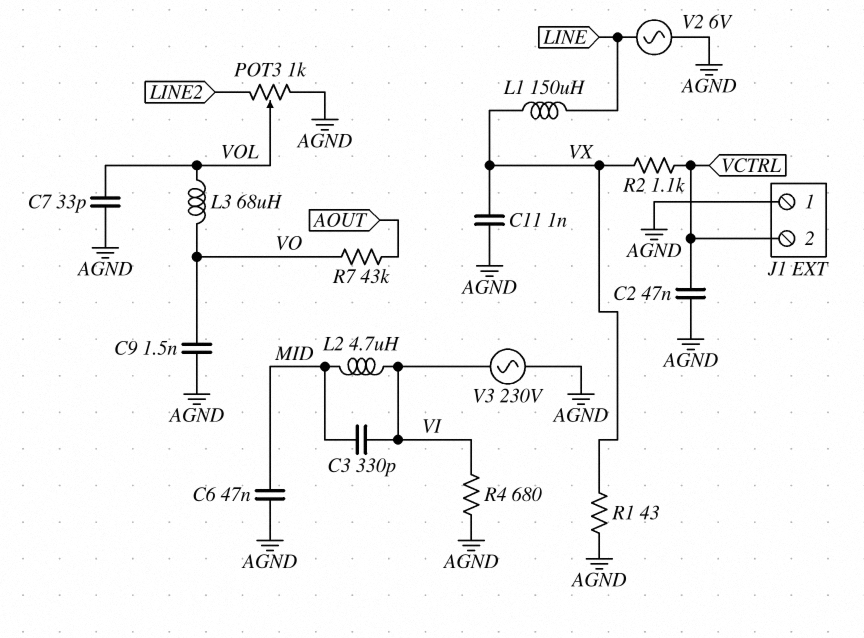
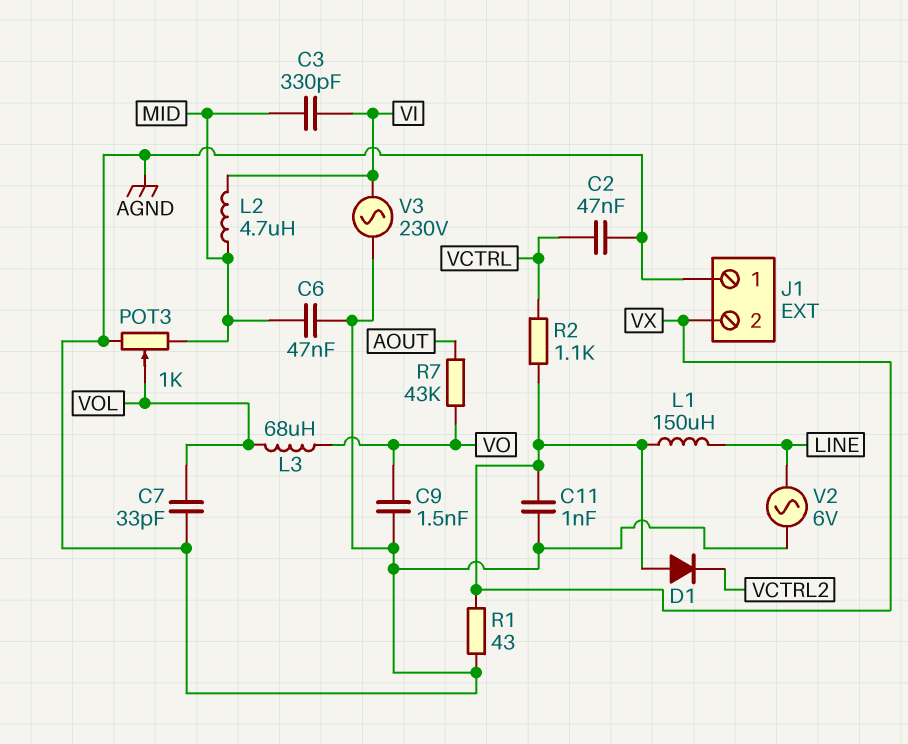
D1: none -> diode (A VX, K VCTRL2)
J1 pin 2: VCTRL -> VX
POT3: 1k (AGND, LINE2, wiper VOL) -> 1k (AGND, MID, wiper VOL)
R4: 680 (AGND, VI) -> none

